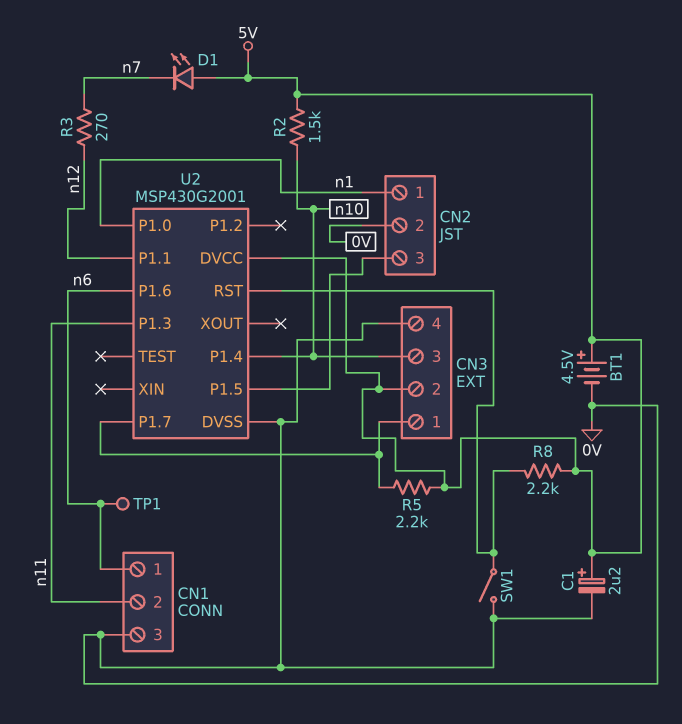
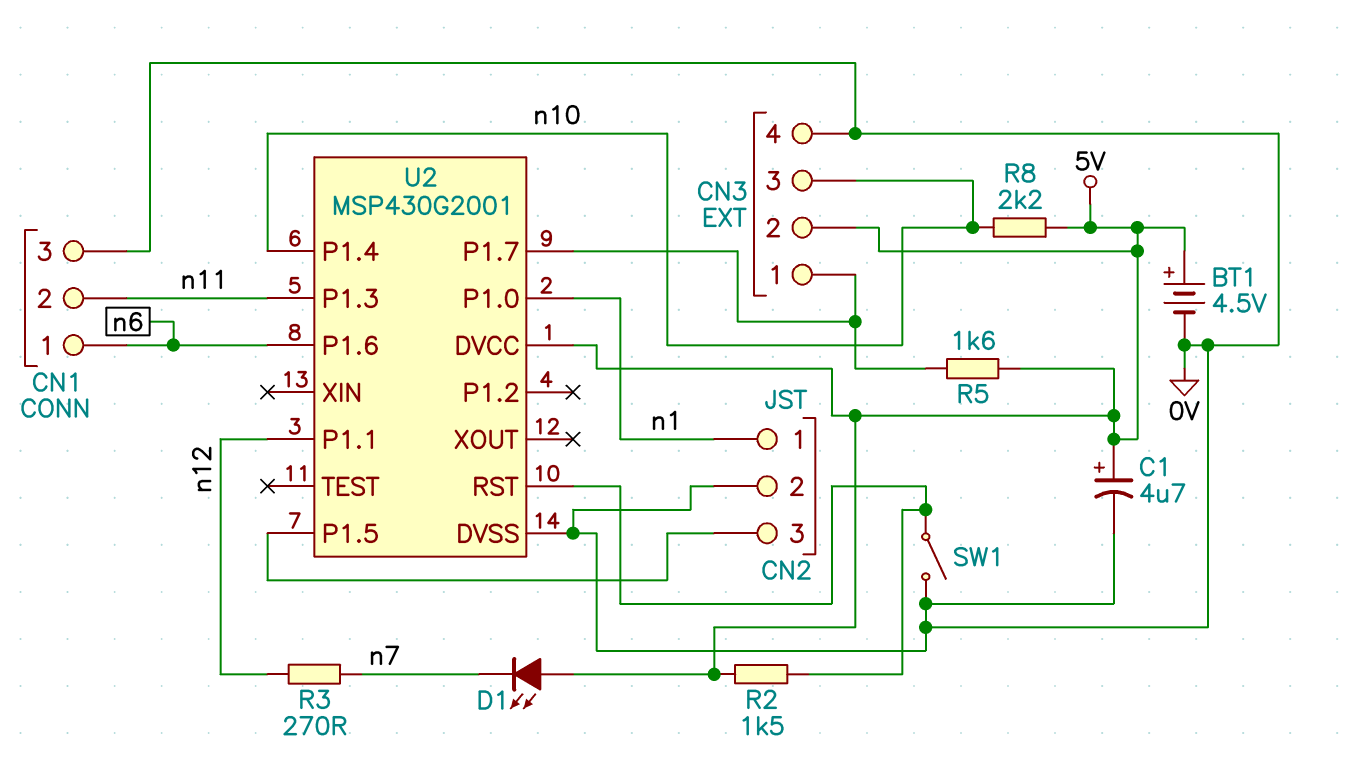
C1: 2.2uF (plus 5V, minus 0V) -> 4.7uF (plus 5V, minus 0V)
R2: 1.5k (5V, n10) -> 1.5k (5V, U2/RST)
R5: 2.2k (5V, CN3/1) -> 1.6k (5V, CN3/1)
R8: 2.2k (5V, U2/RST) -> 2.2k (5V, n10)
TP1: test point (n6) -> none

